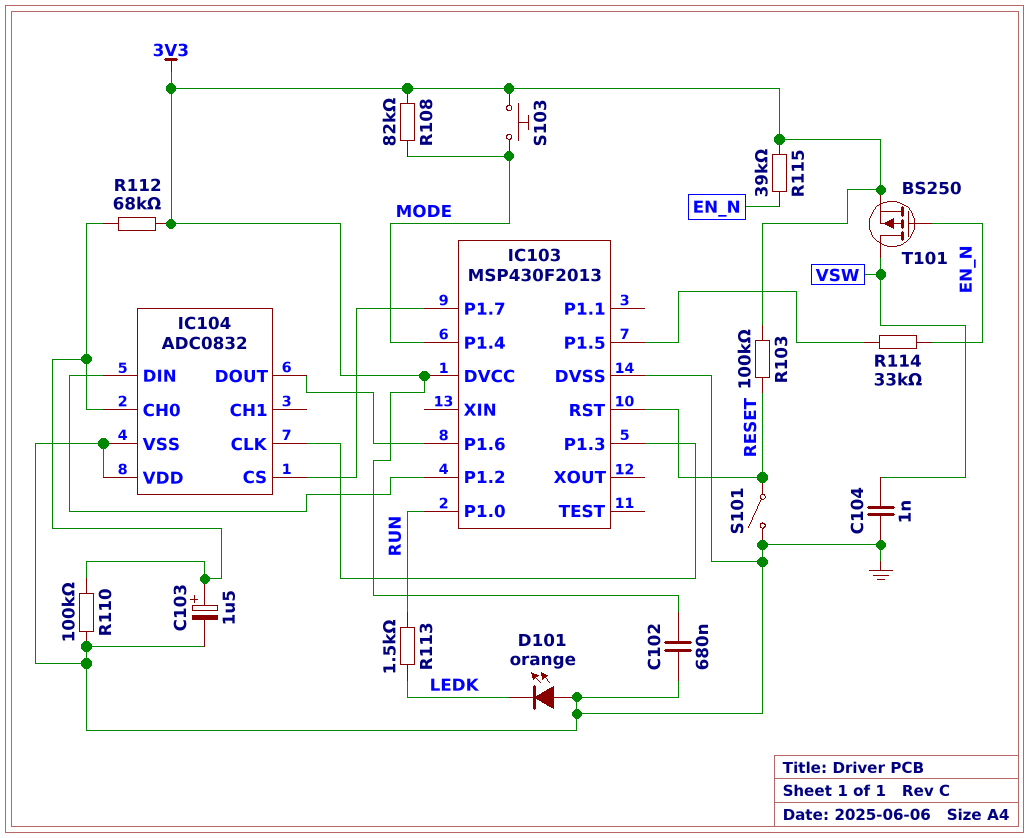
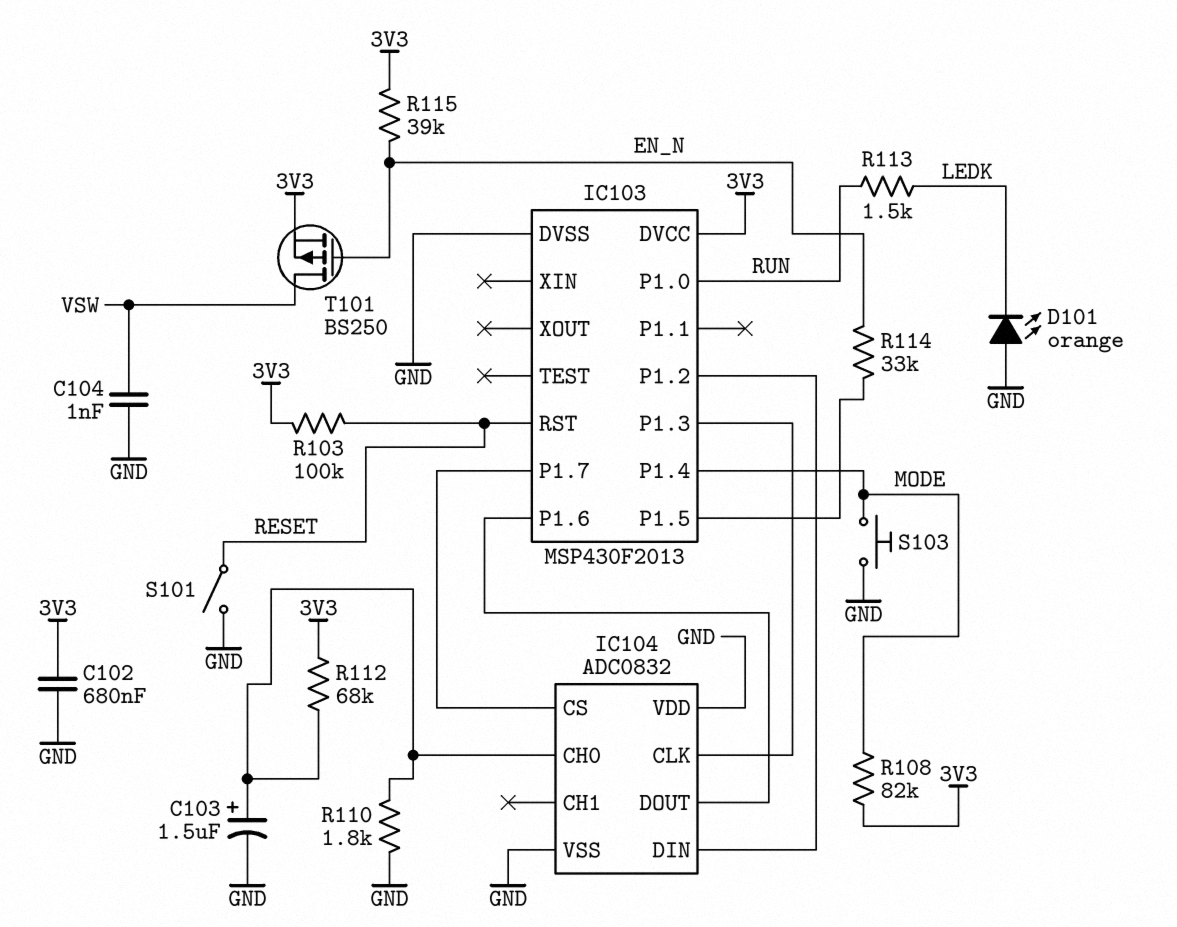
R110: 100k (GND, IC104/CH0) -> 1.8k (GND, IC104/CH0)
S103: button (3V3, MODE) -> button (GND, MODE)

